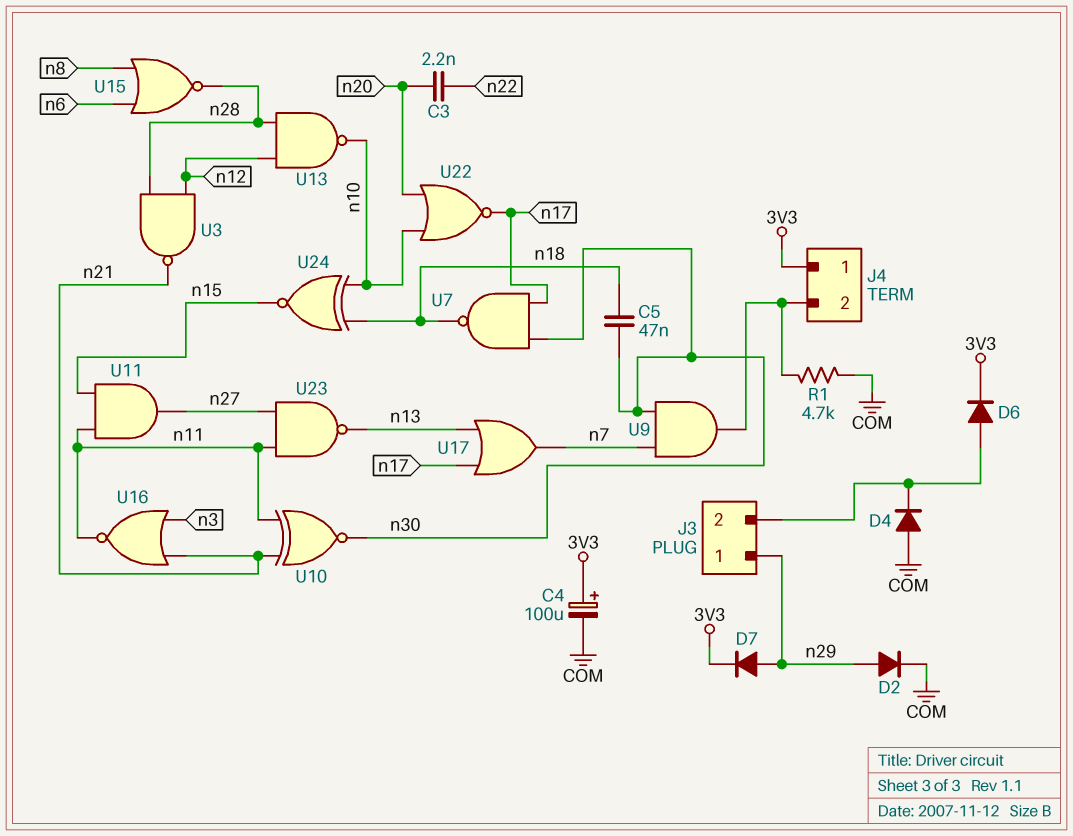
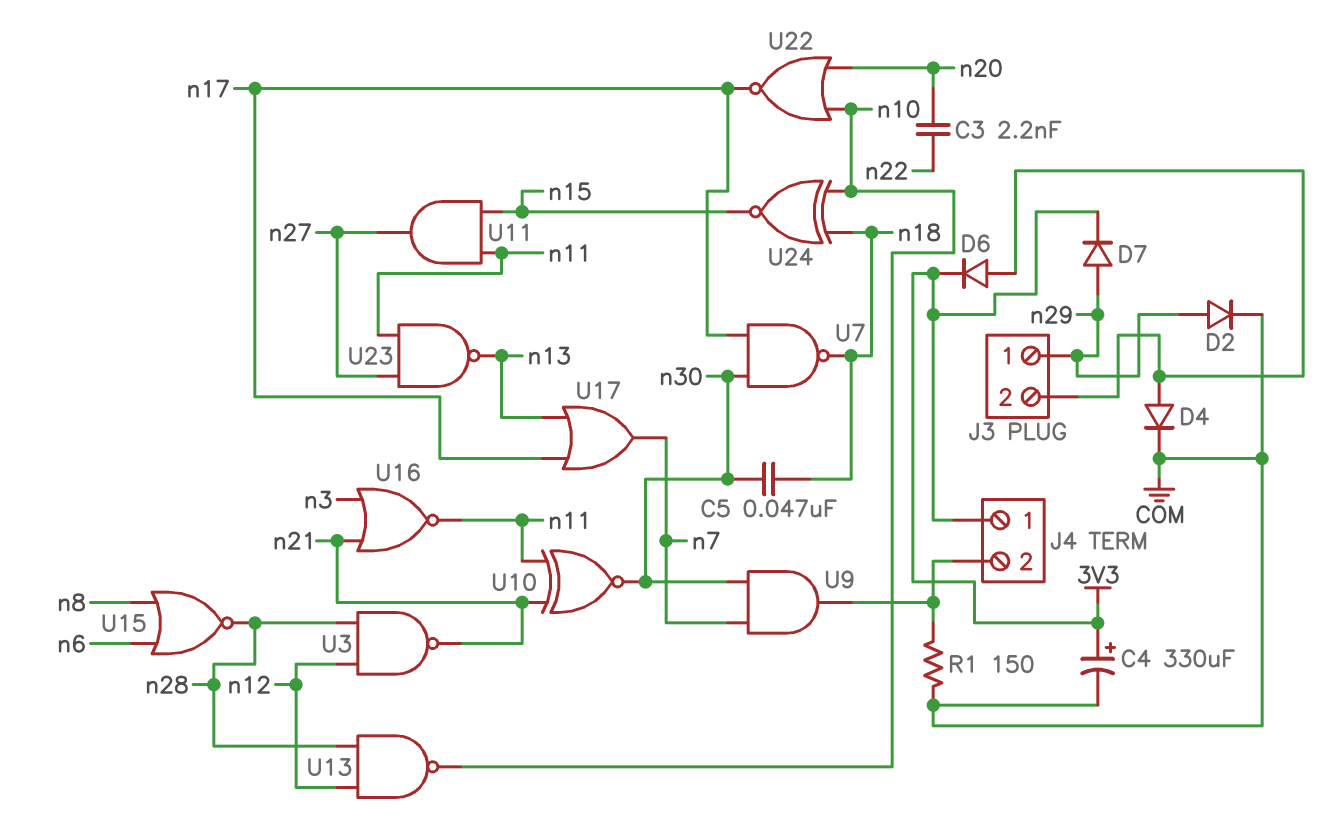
C4: 100uF (plus 3V3, minus COM) -> 330uF (plus 3V3, minus COM)
D4: diode (A COM, K J3/2) -> diode (A J3/2, K COM)
R1: 4.7k (COM, J4/2) -> 150 (COM, J4/2)

